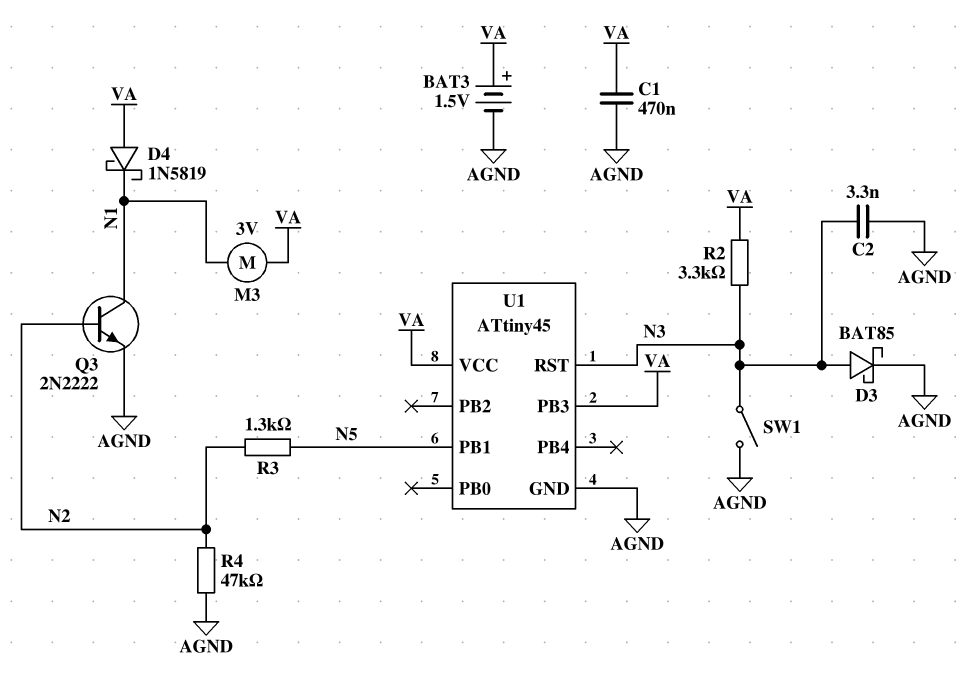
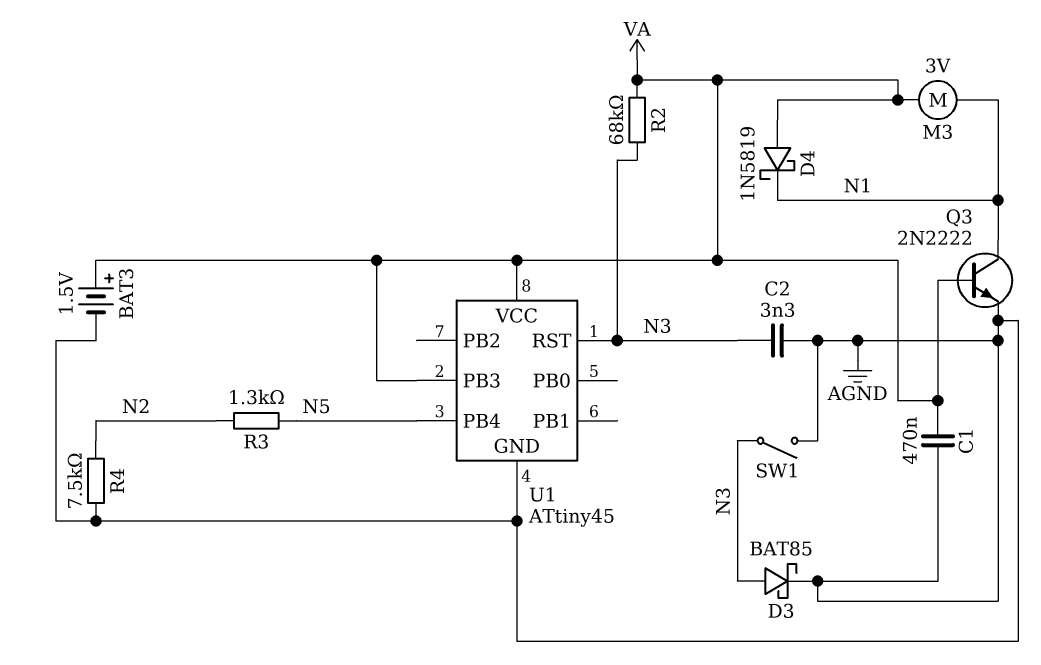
Q3: NPN 2N2222 (B N2, C N1, E AGND) -> NPN 2N2222 (B VA, C N1, E AGND)
R2: 3.3k (N3, VA) -> 68k (N3, VA)
R4: 47k (AGND, N2) -> 7.5k (AGND, N2)
U1 pin PB1: N5 -> none
U1 pin PB4: none -> N5

